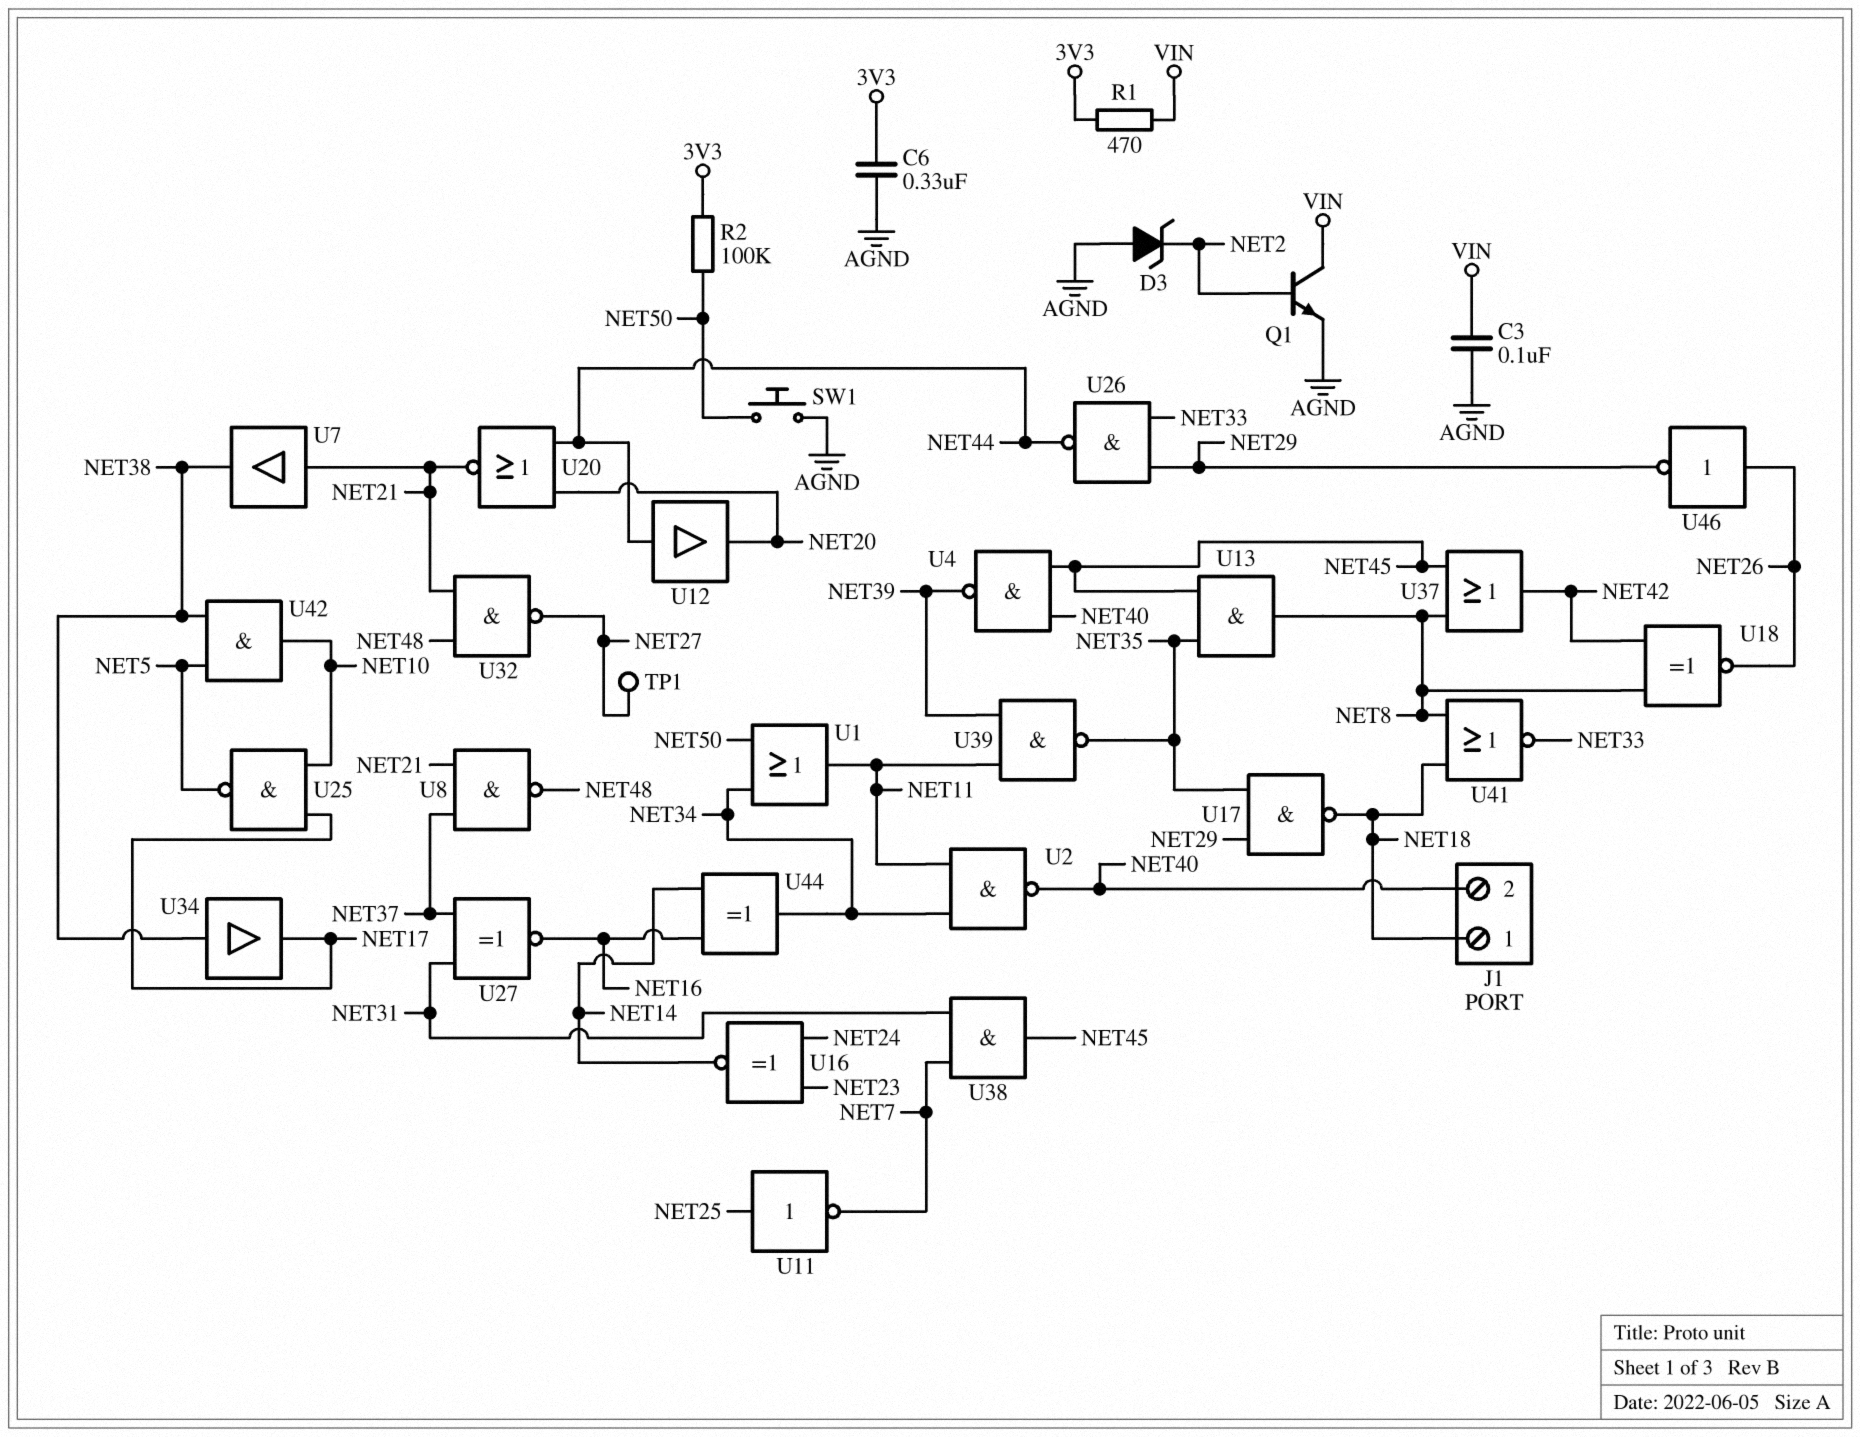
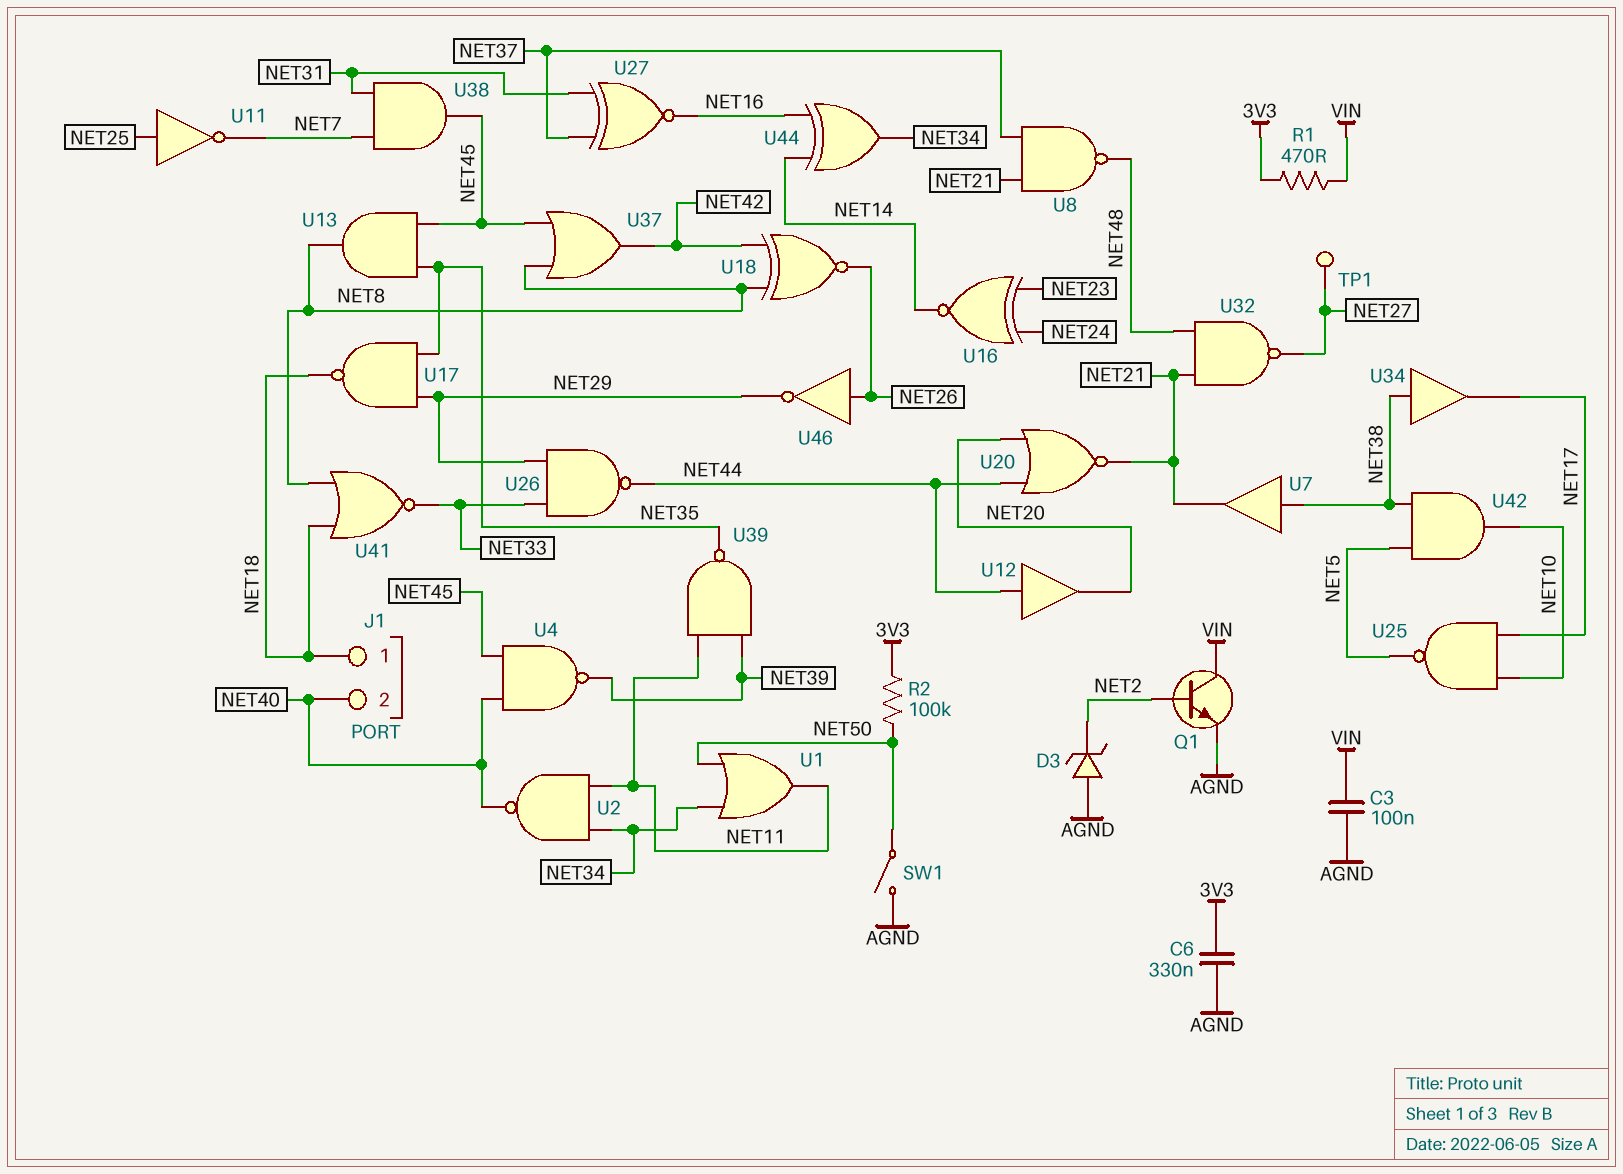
SW1: button (AGND, NET50) -> switch (AGND, NET50)
U7: buffer (in NET21, out NET38) -> buffer (in NET38, out NET21)

